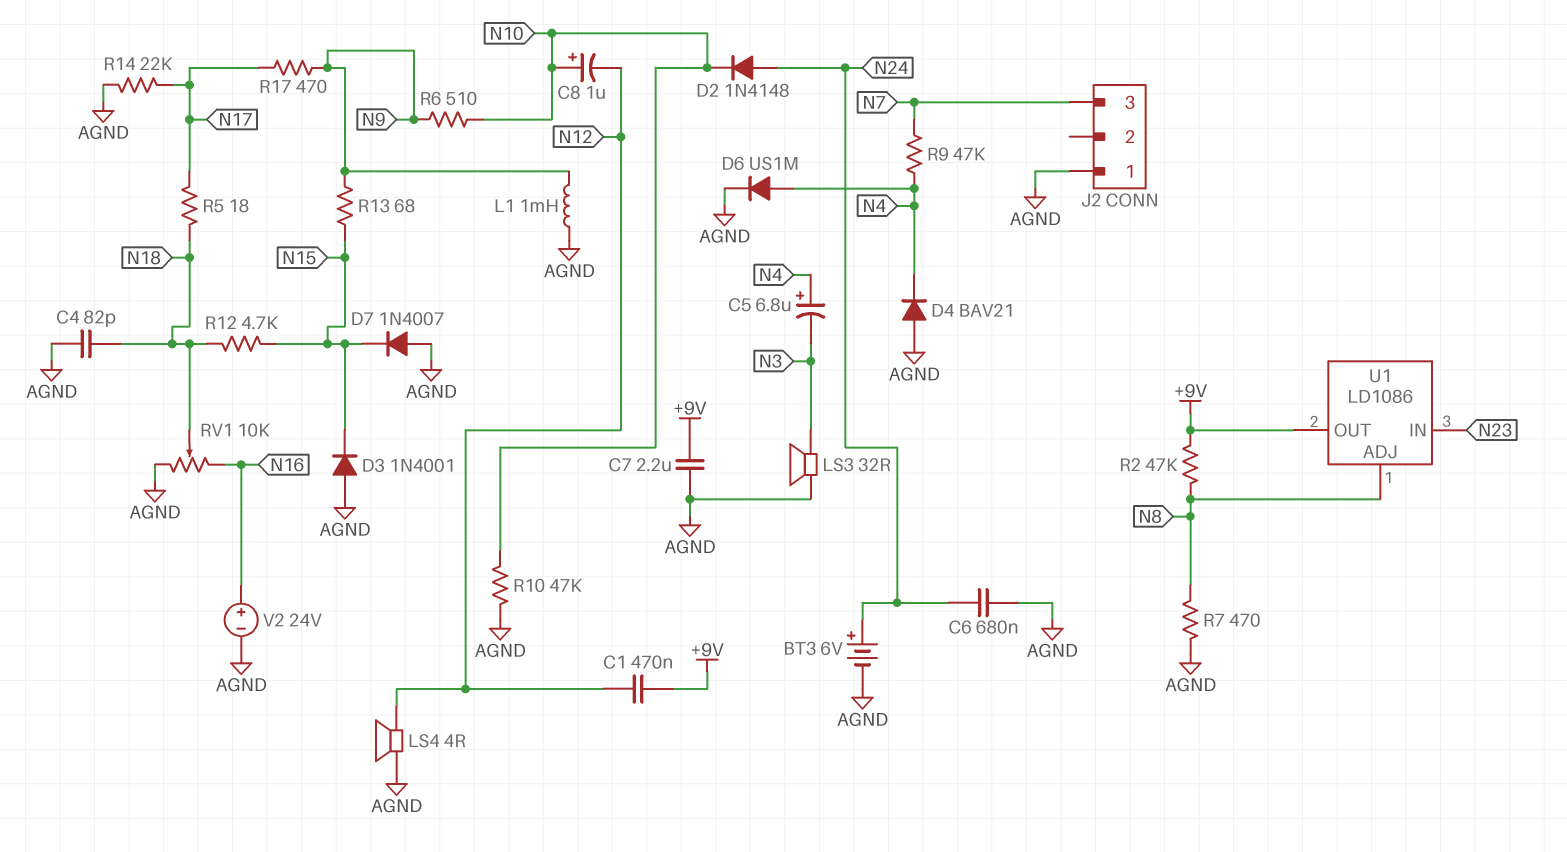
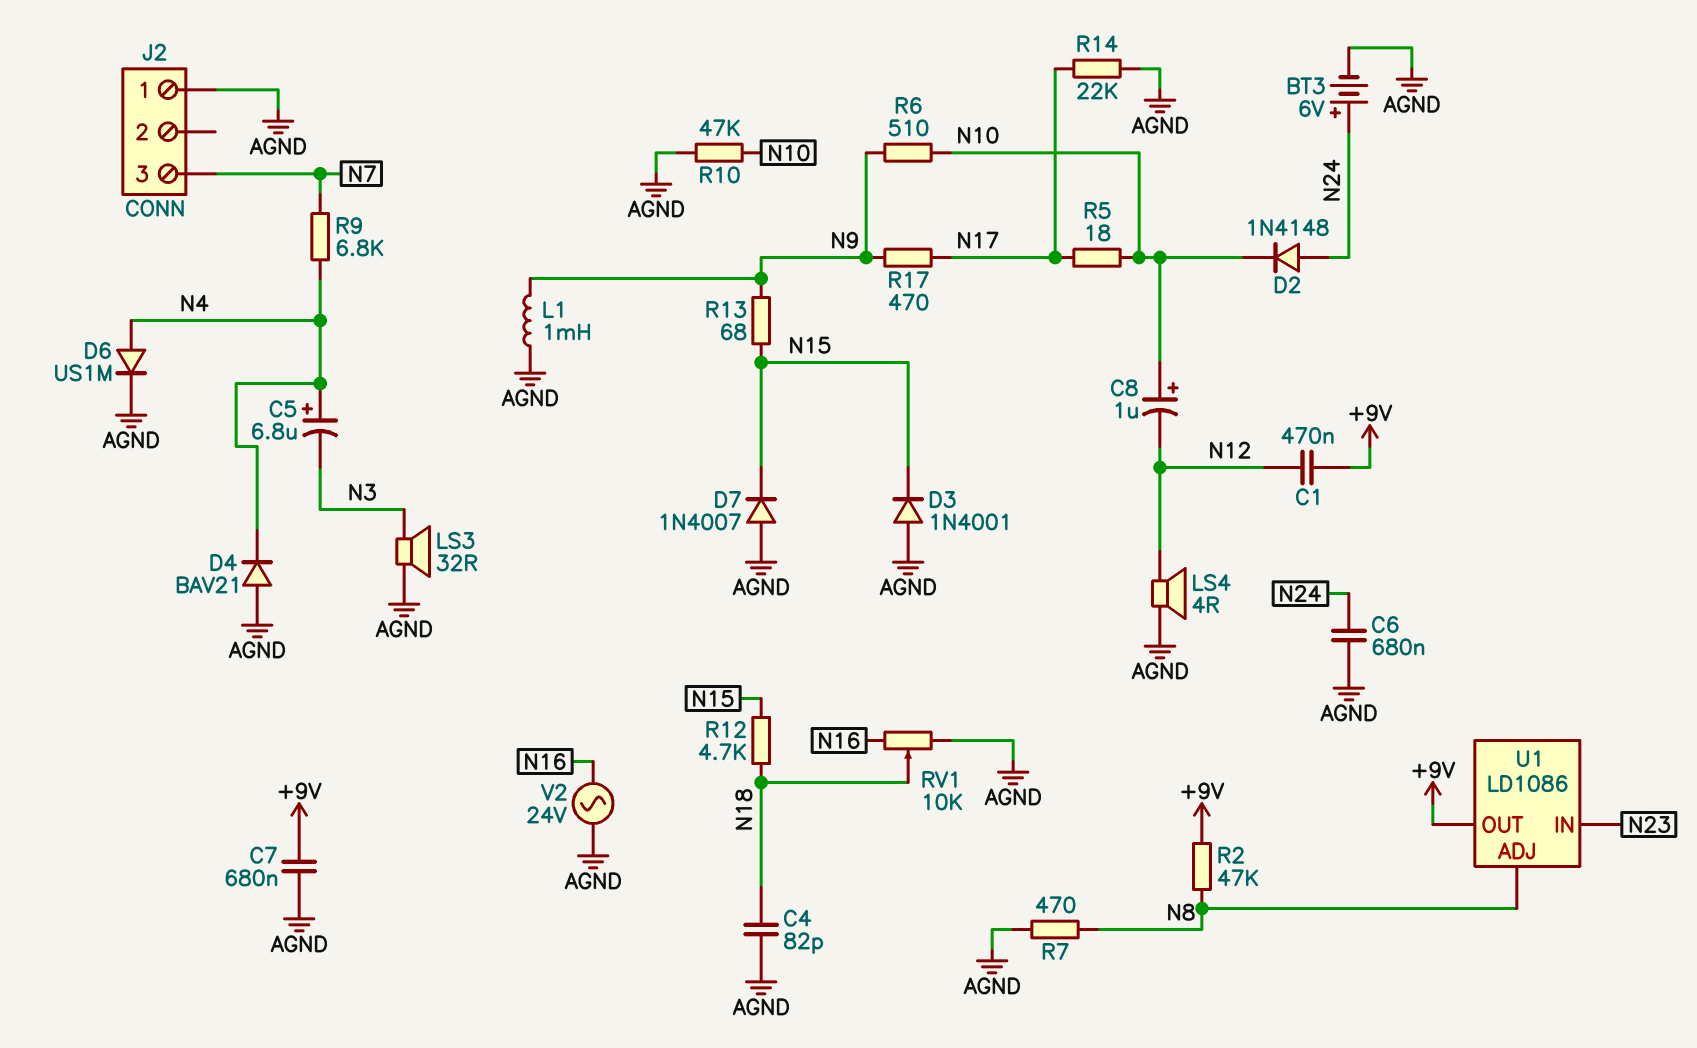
C7: 2.2uF (+9V, AGND) -> 680nF (+9V, AGND)
R5: 18 (N17, N18) -> 18 (N10, N17)
R9: 47k (N4, N7) -> 6.8k (N4, N7)
V2: 24V (plus N16, minus AGND) -> AC 24V (AGND, N16)

